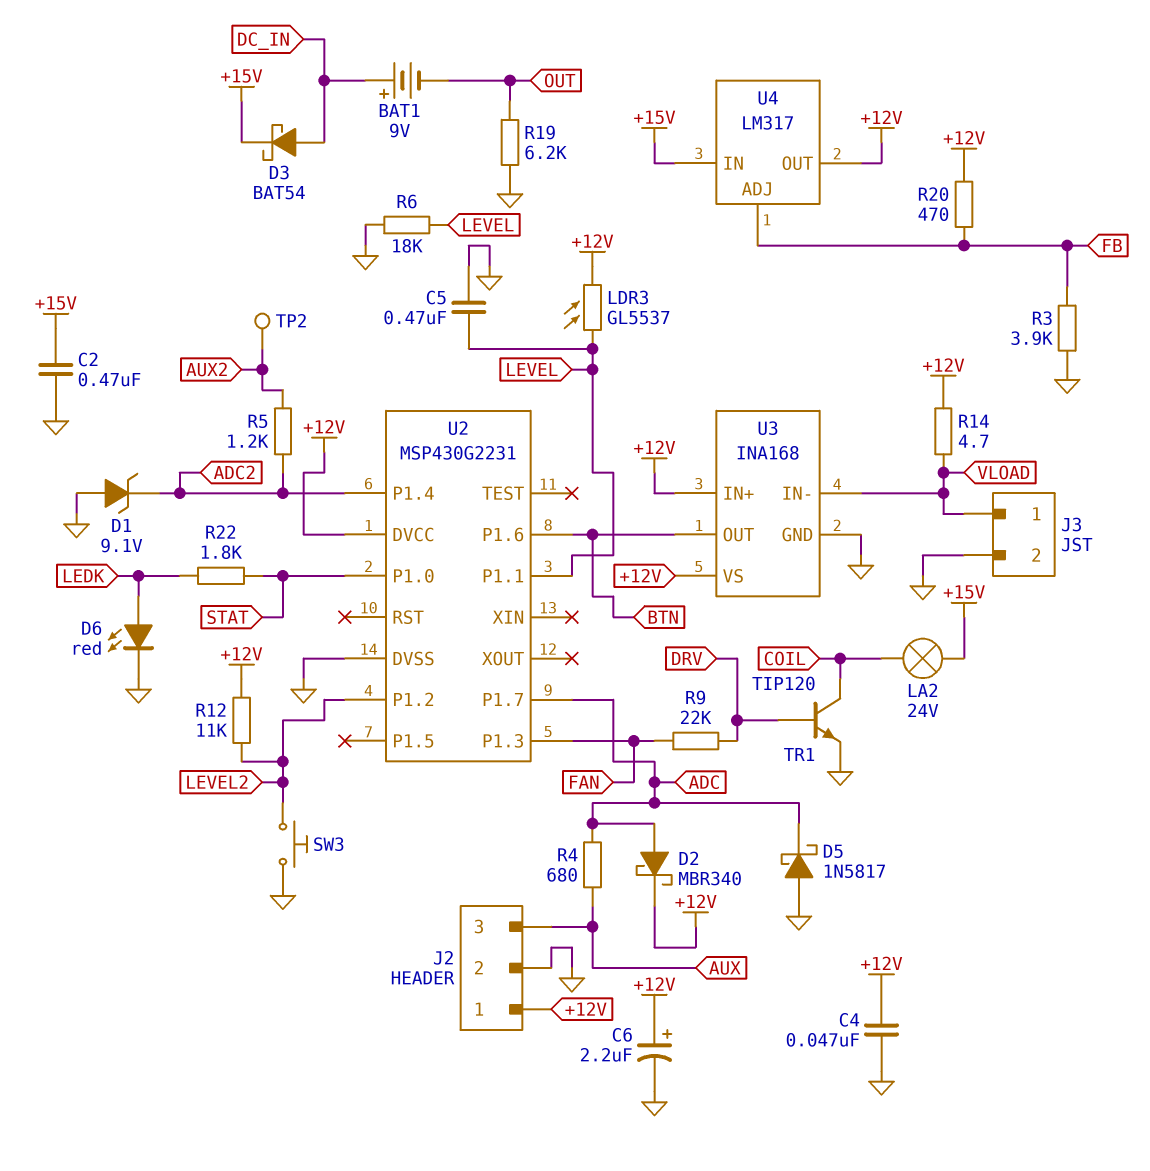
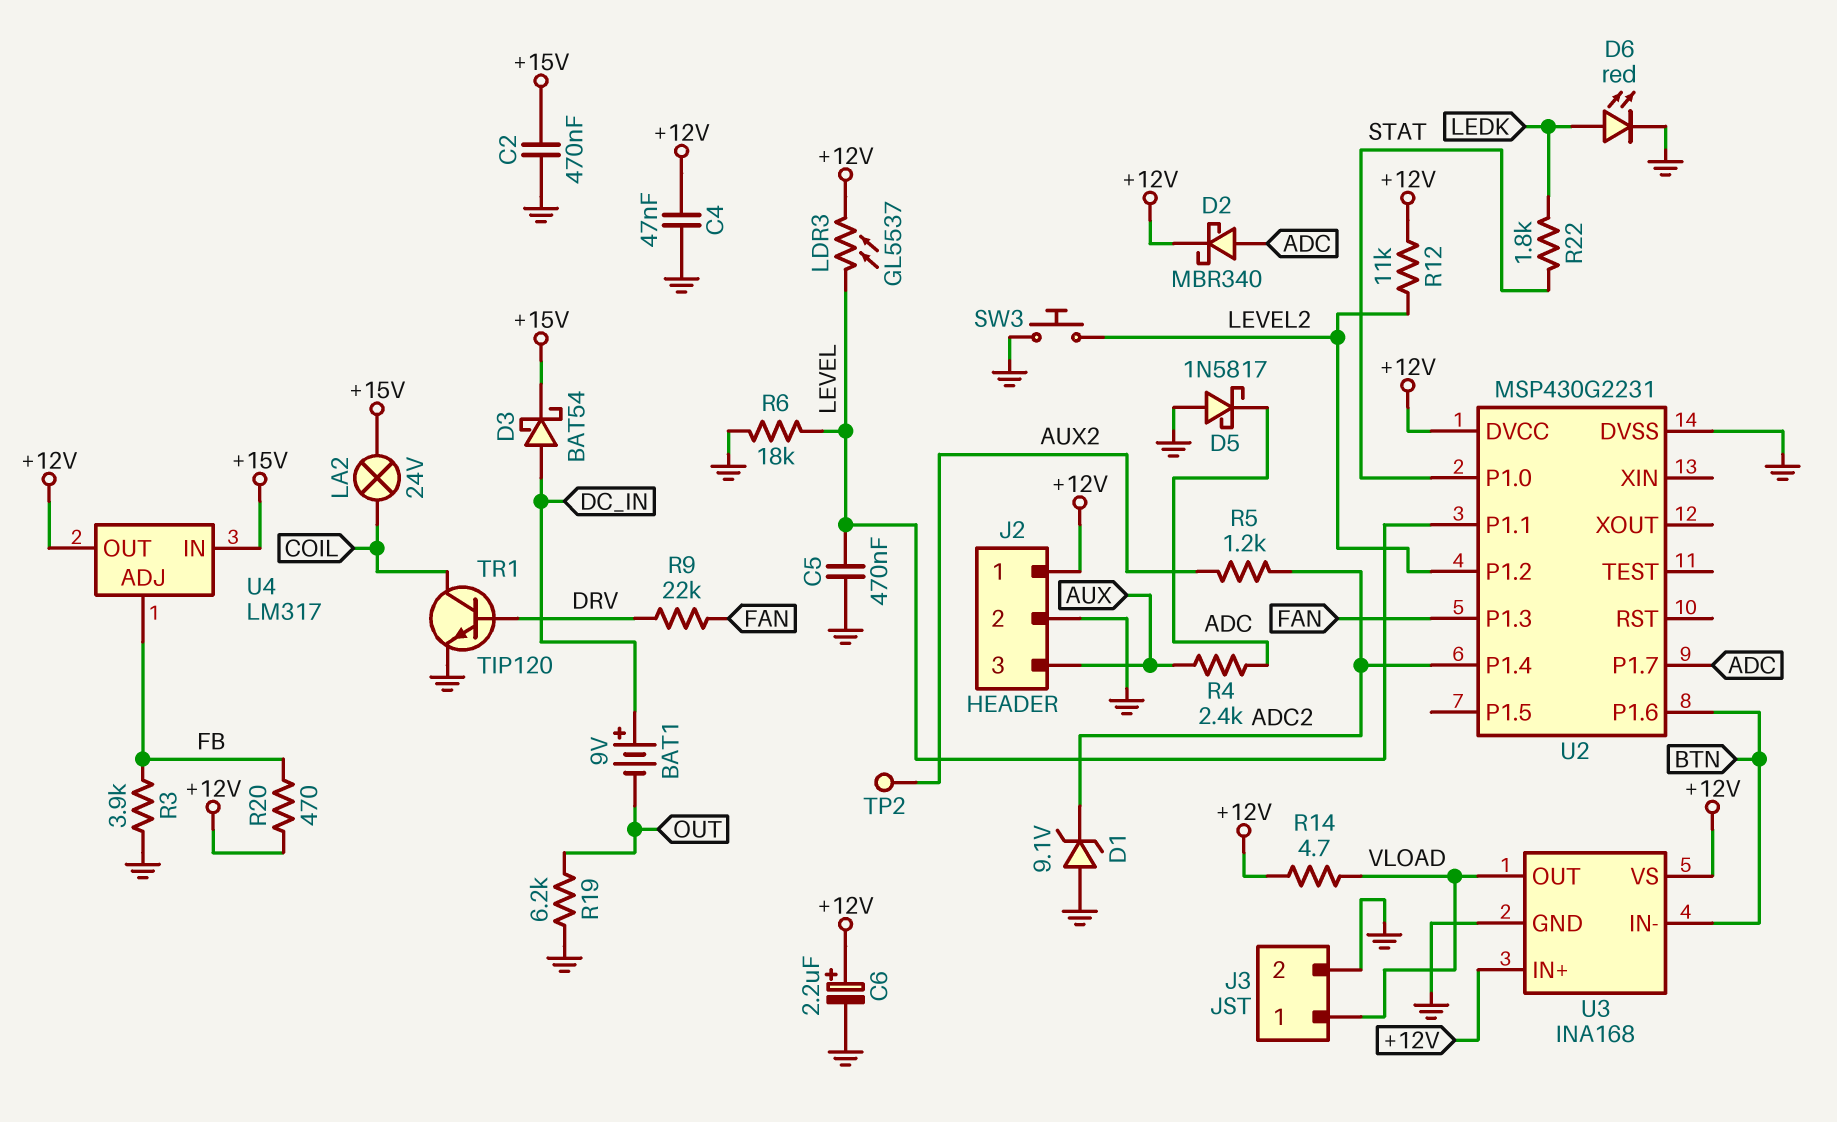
R4: 680 (ADC, AUX) -> 2.4k (ADC, AUX)
U3 pin IN-: VLOAD -> BTN
U3 pin OUT: BTN -> VLOAD

